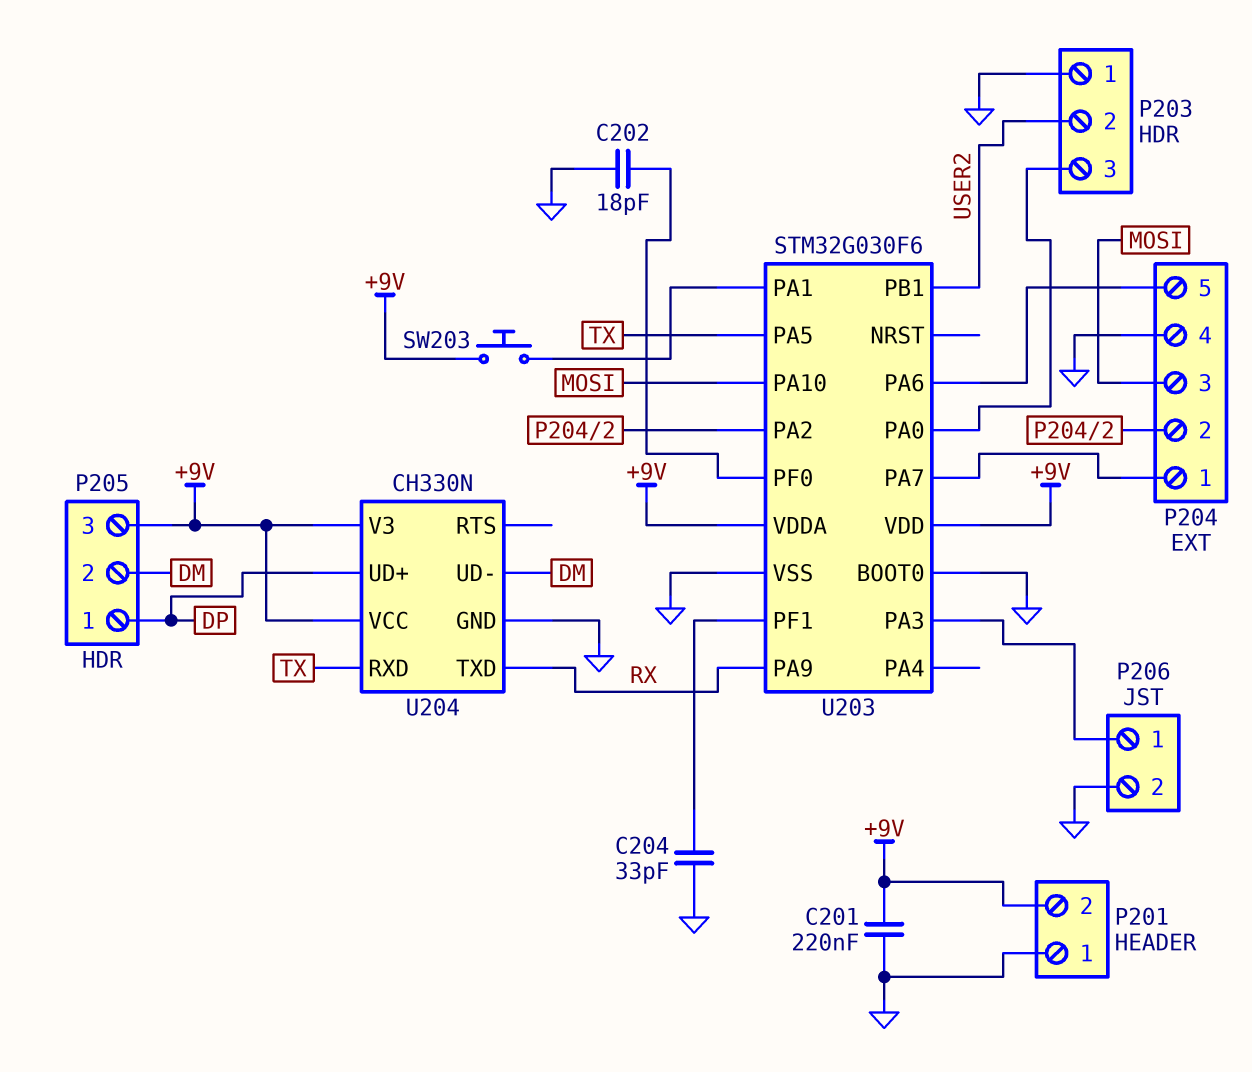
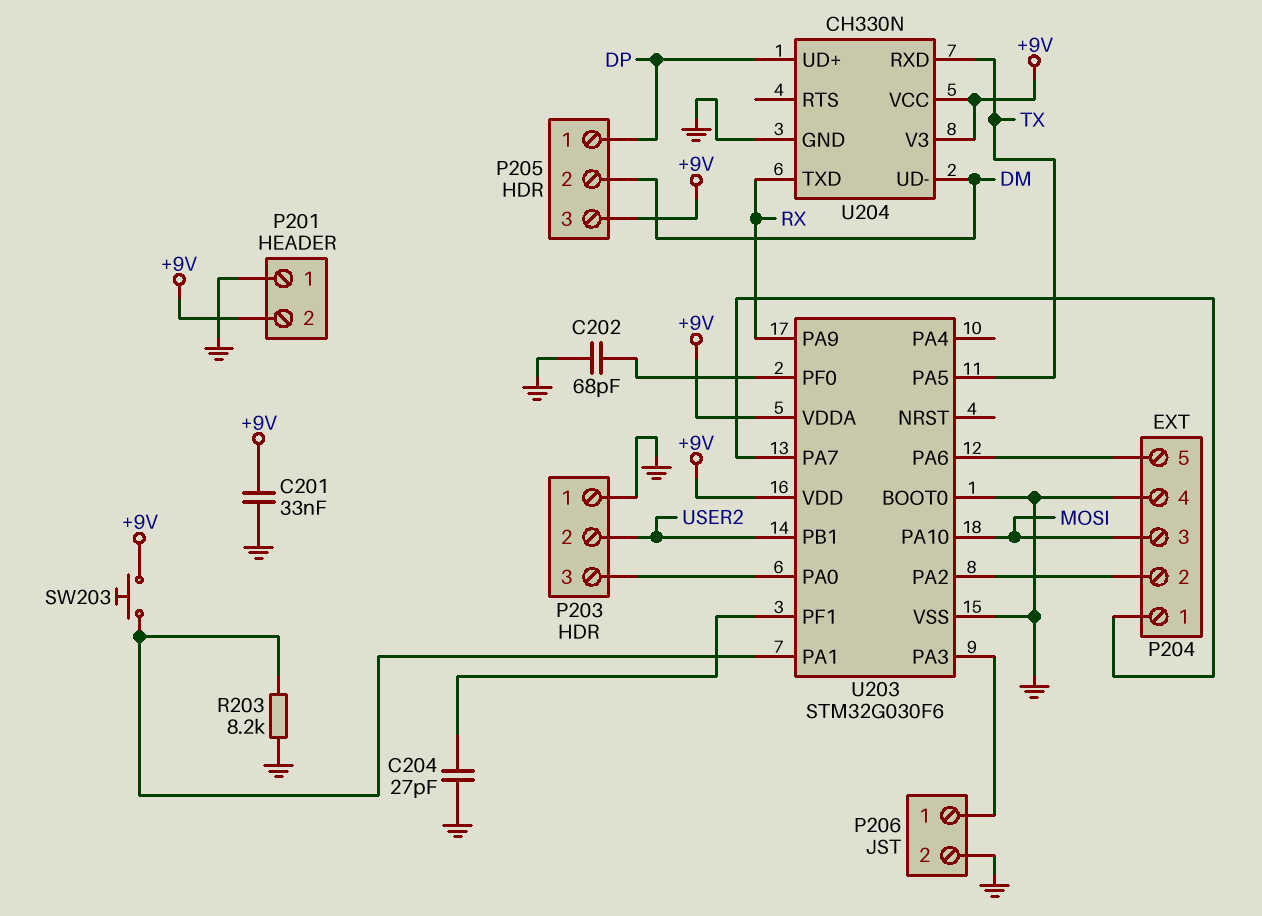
C201: 220nF (+9V, GND) -> 33nF (+9V, GND)
C202: 18pF (GND, U203/PF0) -> 68pF (GND, U203/PF0)
C204: 33pF (GND, U203/PF1) -> 27pF (GND, U203/PF1)
R203: none -> 8.2k (GND, U203/PA1)

